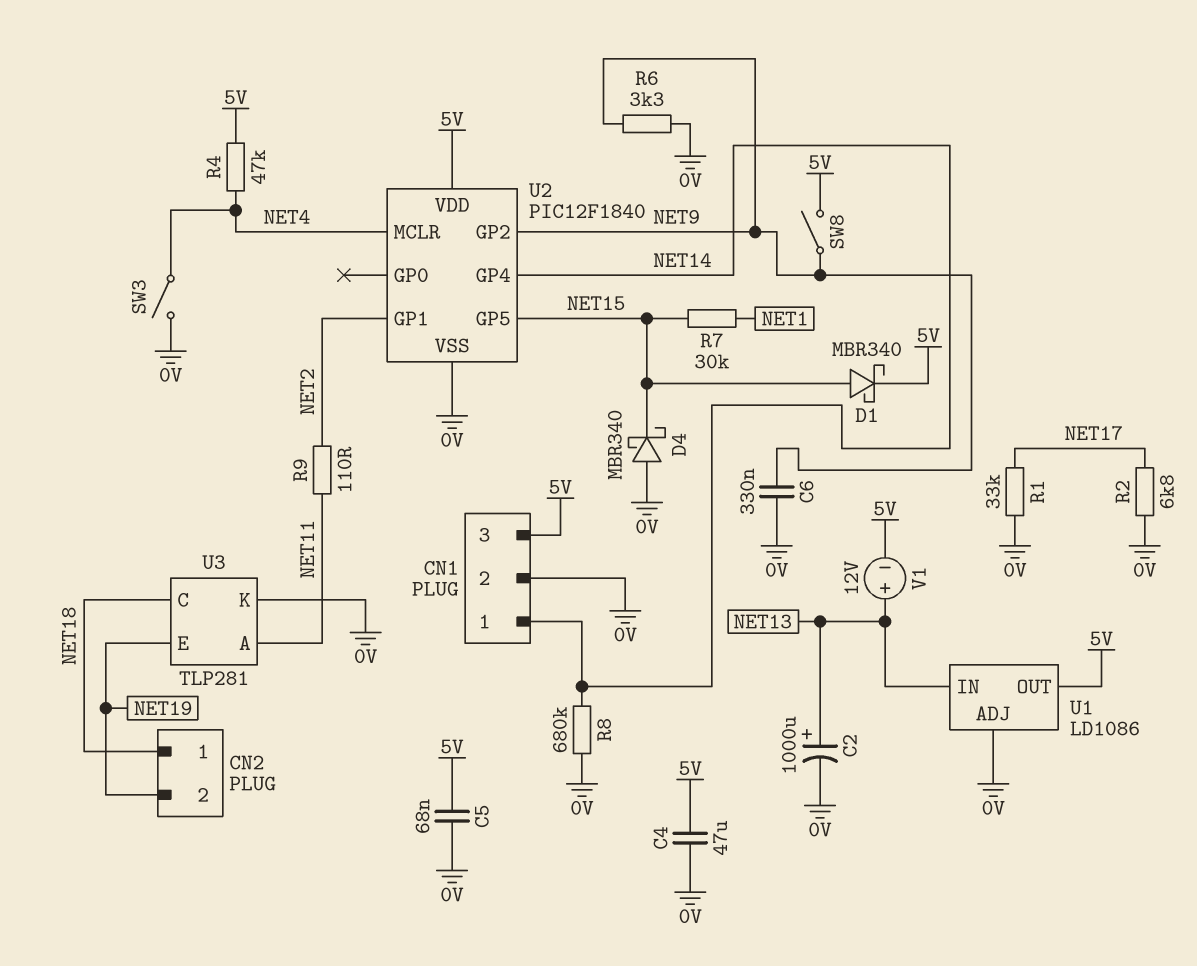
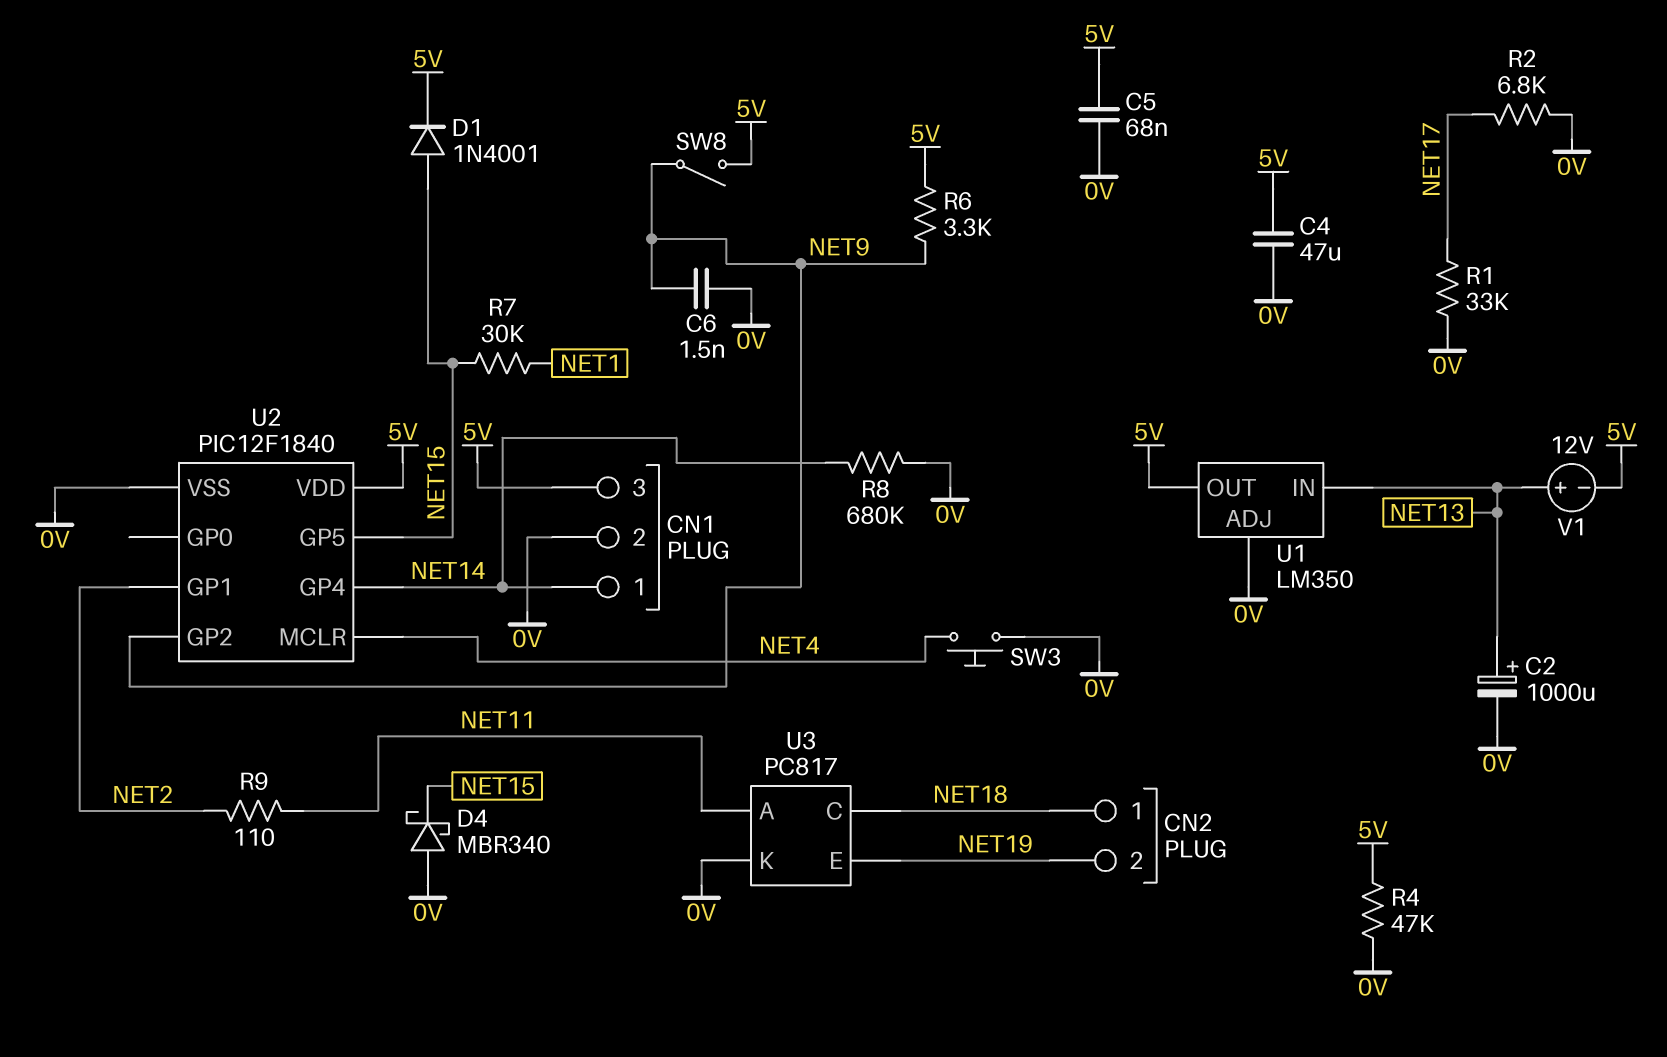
C6: 330nF (0V, NET9) -> 1.5nF (0V, NET9)
D1: schottky MBR340 (A NET15, K 5V) -> diode 1N4001 (A NET15, K 5V)
R4: 47k (5V, NET4) -> 47k (0V, 5V)
R6: 3.3k (0V, NET9) -> 3.3k (5V, NET9)
SW3: switch (0V, NET4) -> button (0V, NET4)
U1: LD1086 -> LM350
U3: TLP281 -> PC817

